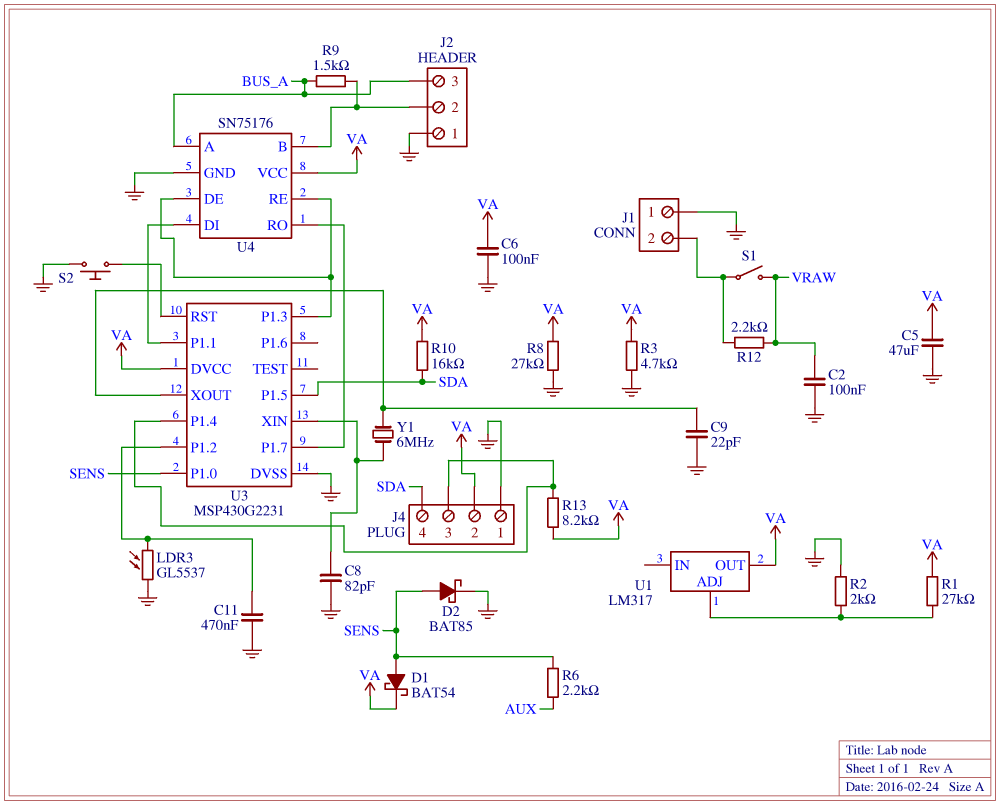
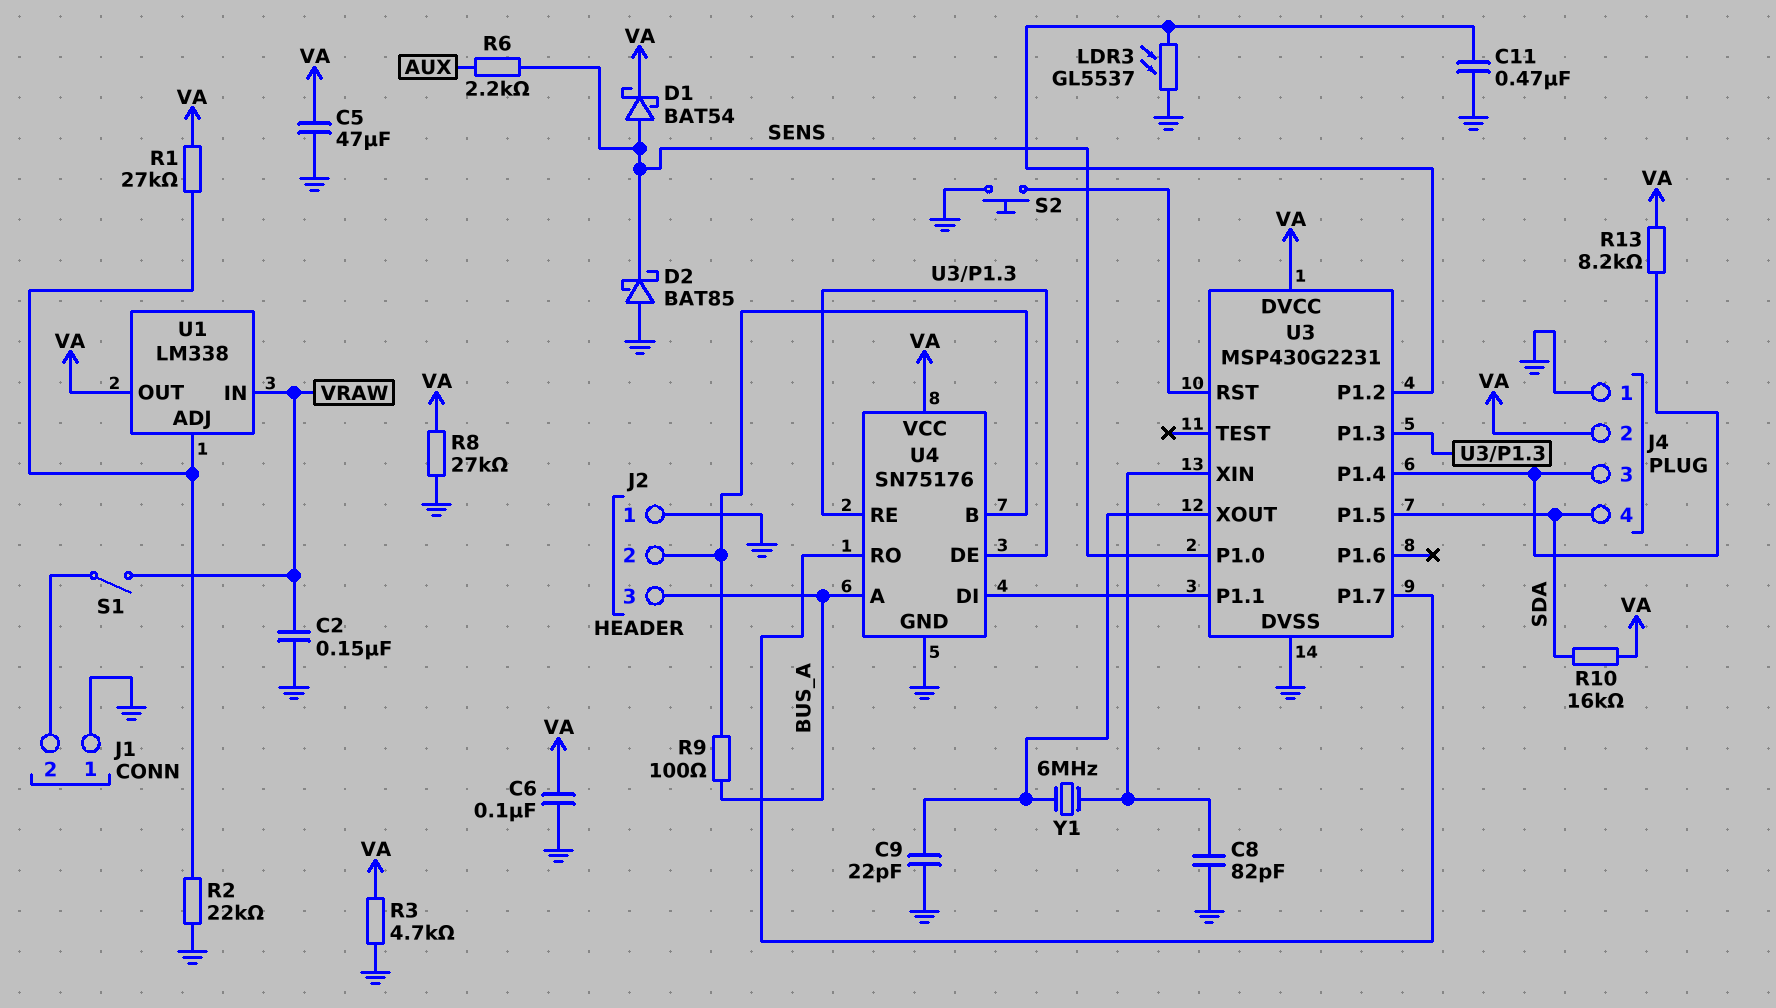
C2: 100nF (GND, VRAW) -> 150nF (GND, VRAW)
D2: schottky BAT85 (A SENS, K GND) -> schottky BAT85 (A GND, K SENS)
R2: 2k (GND, U1/ADJ) -> 22k (GND, U1/ADJ)
R9: 1.5k (BUS_A, J2/2) -> 100 (BUS_A, J2/2)
R12: 2.2k (J1/2, VRAW) -> none
U1: LM317 -> LM338
U1 pin IN: none -> VRAW

